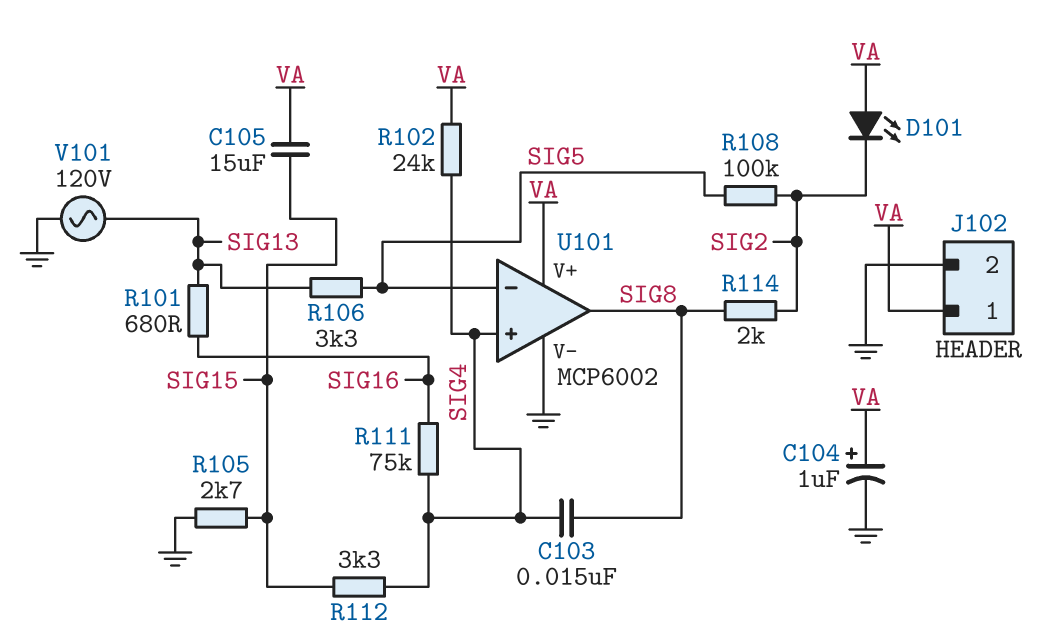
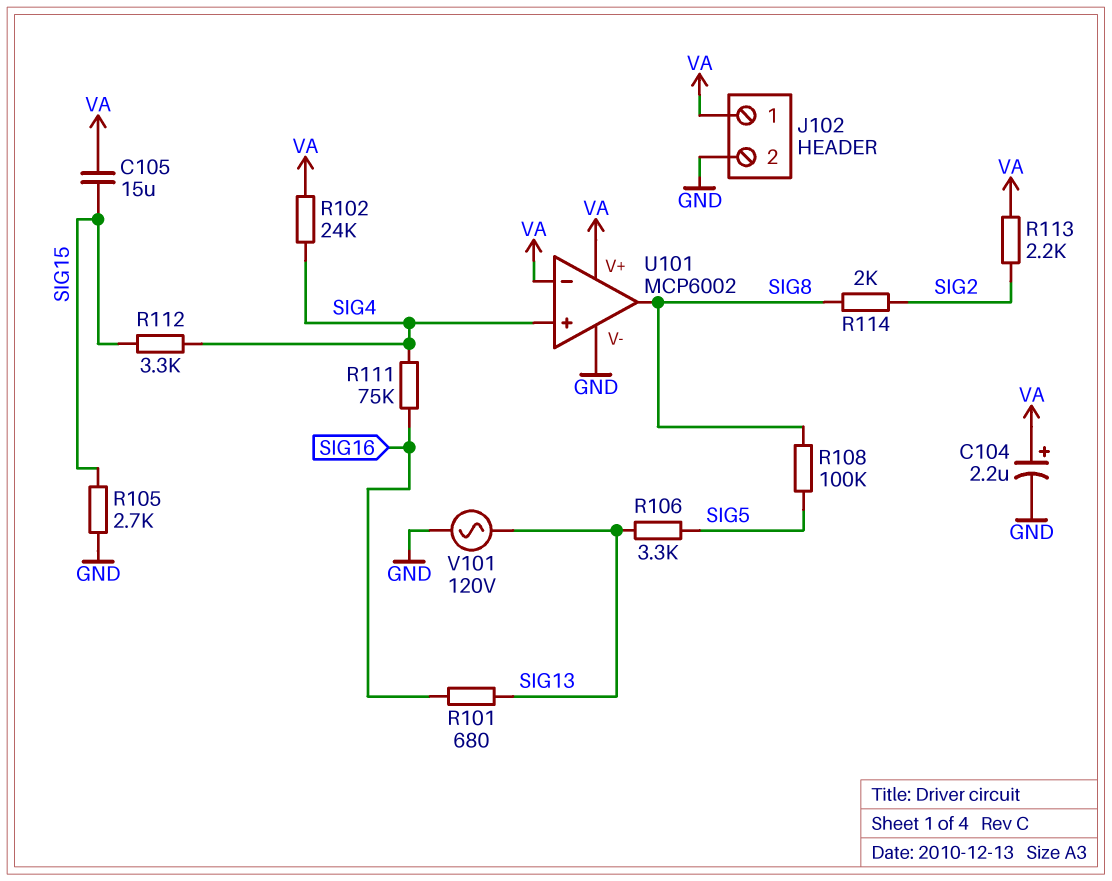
C103: 15nF (SIG4, SIG8) -> none
C104: 1uF (plus VA, minus GND) -> 2.2uF (plus VA, minus GND)
D101: LED (A VA, K SIG2) -> none
R108: 100k (SIG2, SIG5) -> 100k (SIG5, SIG8)
R113: none -> 2.2k (SIG2, VA)
U101 pin in-: SIG5 -> VA

